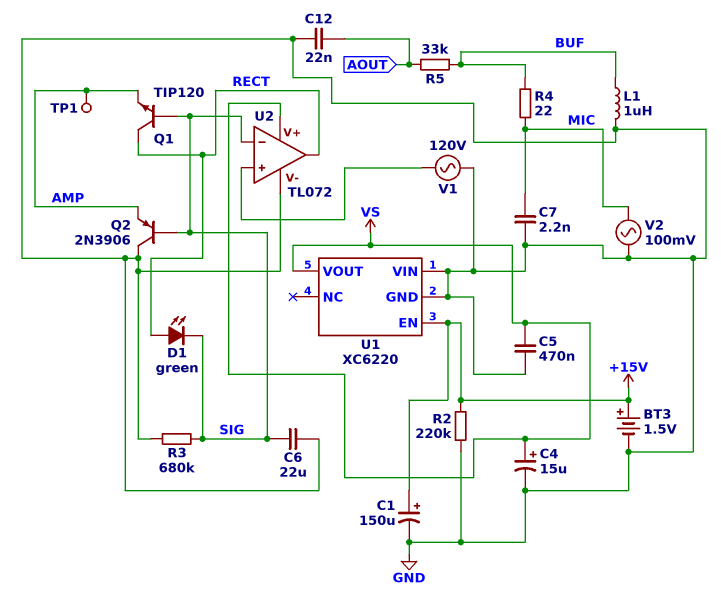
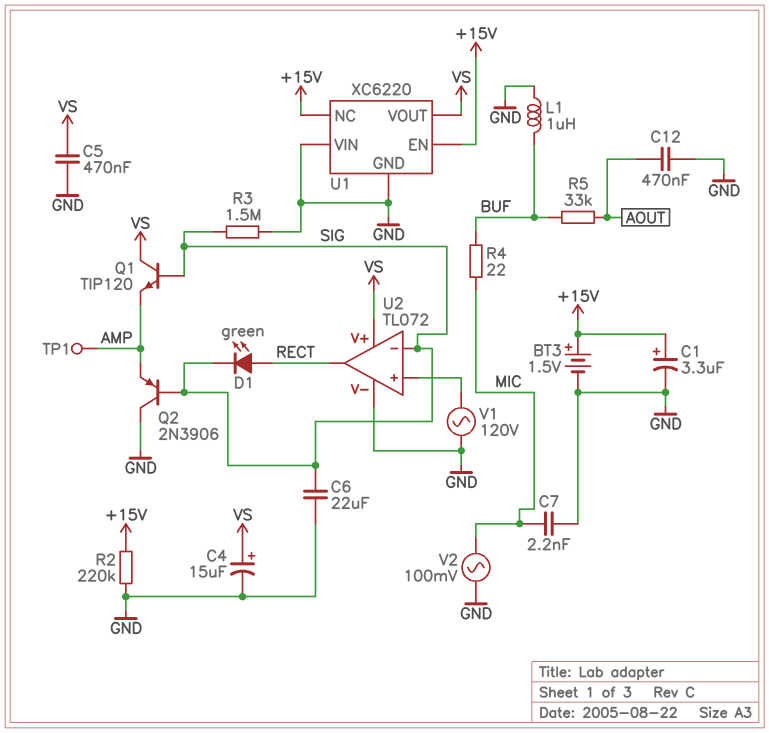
C1: 150uF (plus +15V, minus GND) -> 3.3uF (plus +15V, minus GND)
C12: 22nF (AOUT, GND) -> 470nF (AOUT, GND)
Q1: NPN TIP120 (B SIG, C RECT, E AMP) -> NPN TIP120 (B SIG, C VS, E AMP)
R3: 680k (GND, SIG) -> 1.5M (GND, SIG)
U1 pin NC: none -> +15V

